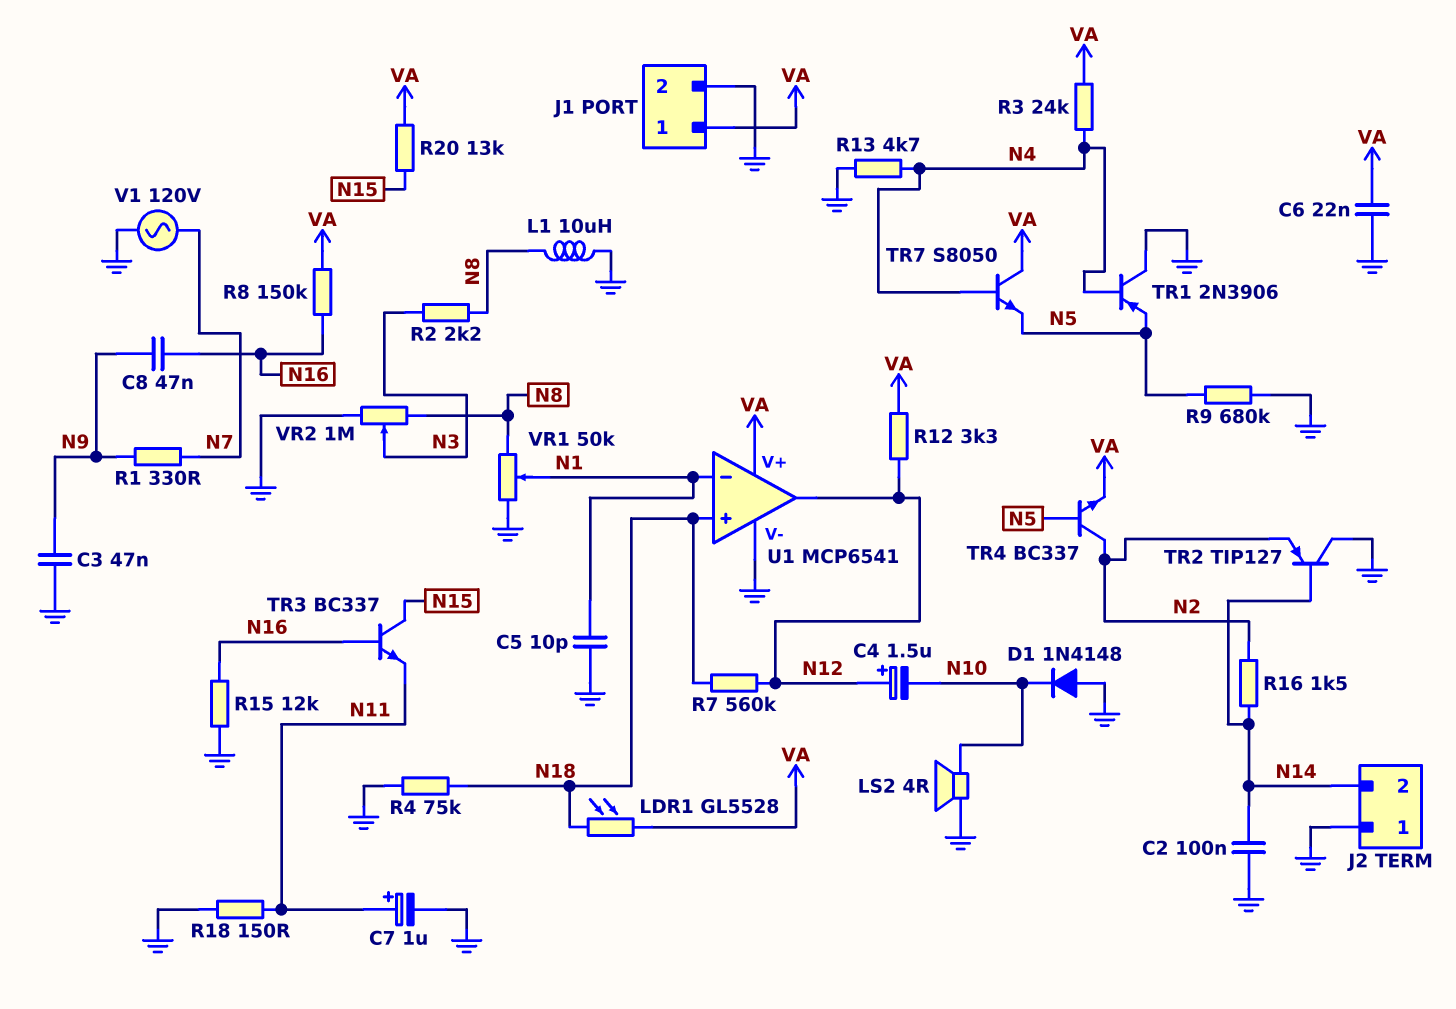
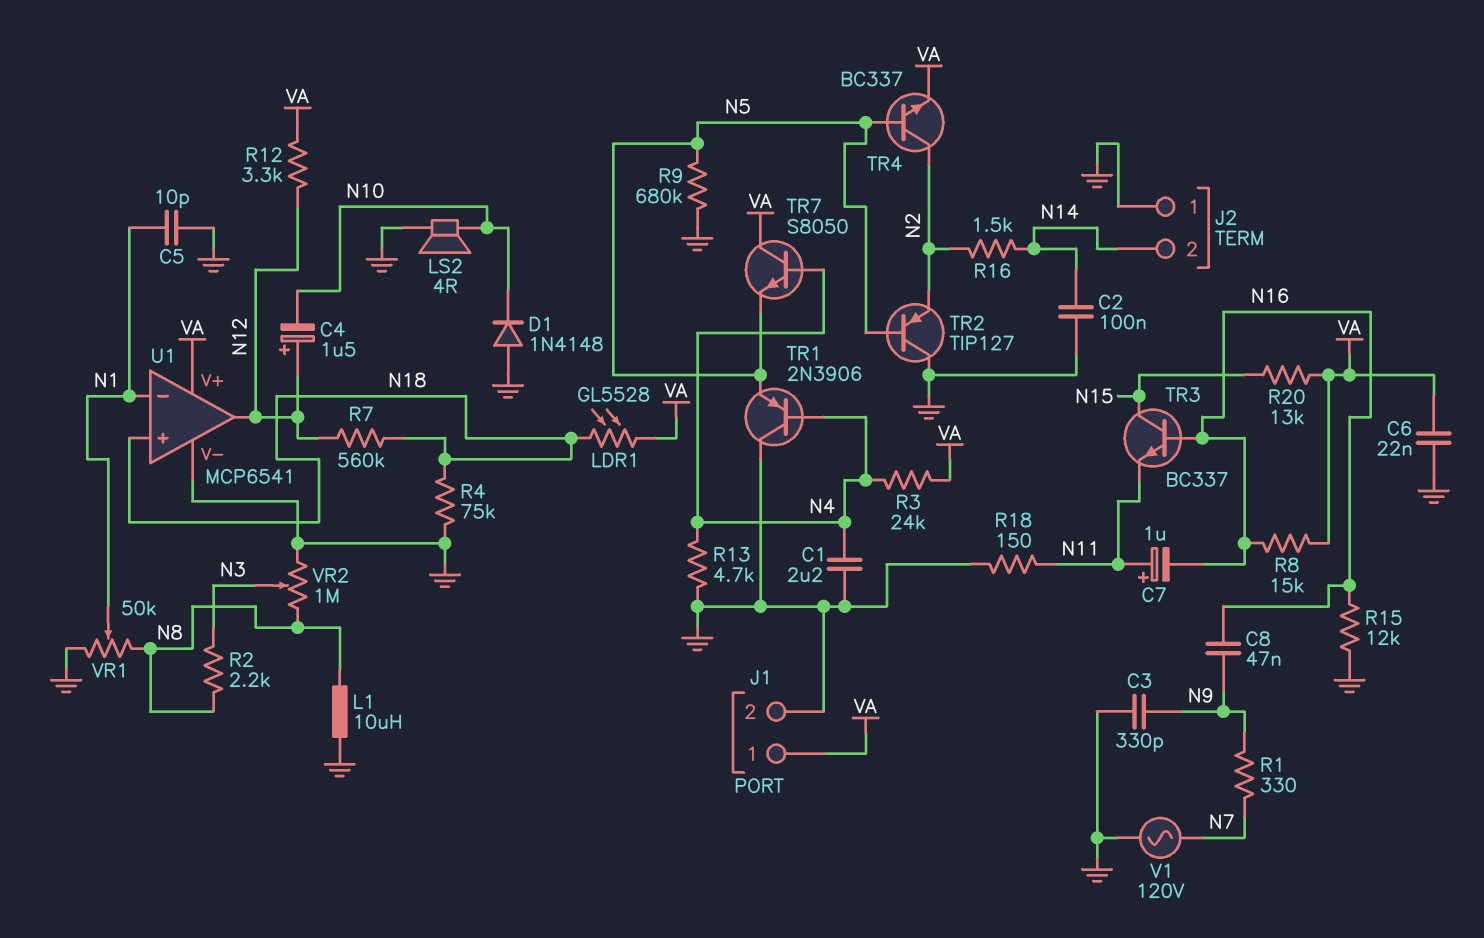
C1: none -> 2.2uF (GND, N4)
C3: 47nF (GND, N9) -> 330pF (GND, N9)
C7: 1uF (plus N11, minus GND) -> 1uF (plus N11, minus N16)
R8: 150k (N16, VA) -> 15k (N16, VA)
TR2: PNP TIP127 (B N14, C GND, E N2) -> PNP TIP127 (B N5, C GND, E N2)

